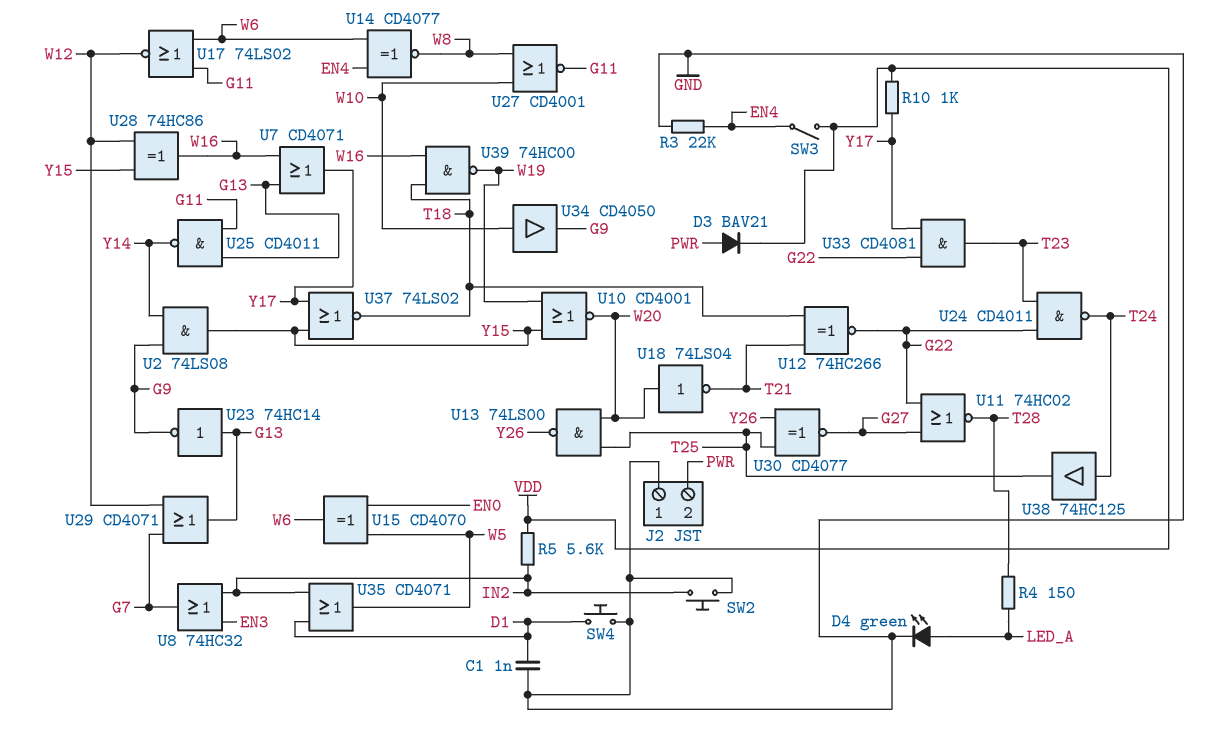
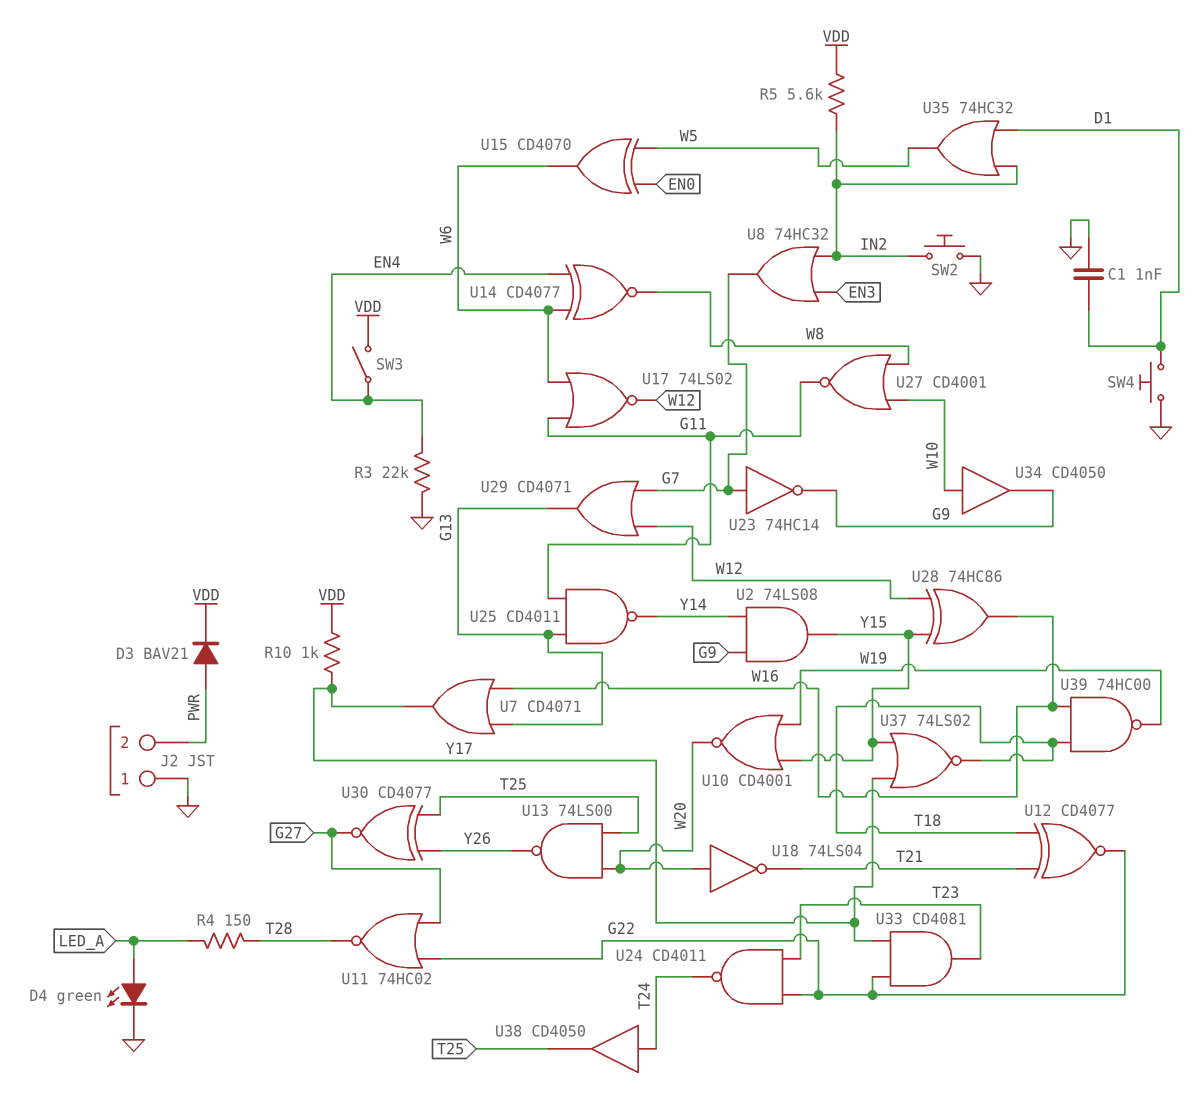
U12: XNOR 74HC266 (in T18, in T21, out G22) -> XNOR CD4077 (in T18, in T21, out G22)
U23: NOT 74HC14 (in G13, out G9) -> NOT 74HC14 (in G7, out G9)
U35: OR CD4071 (in D1, in IN2, out W5) -> OR 74HC32 (in D1, in IN2, out W5)
U38: buffer 74HC125 (in T24, out T25) -> buffer CD4050 (in T24, out T25)

